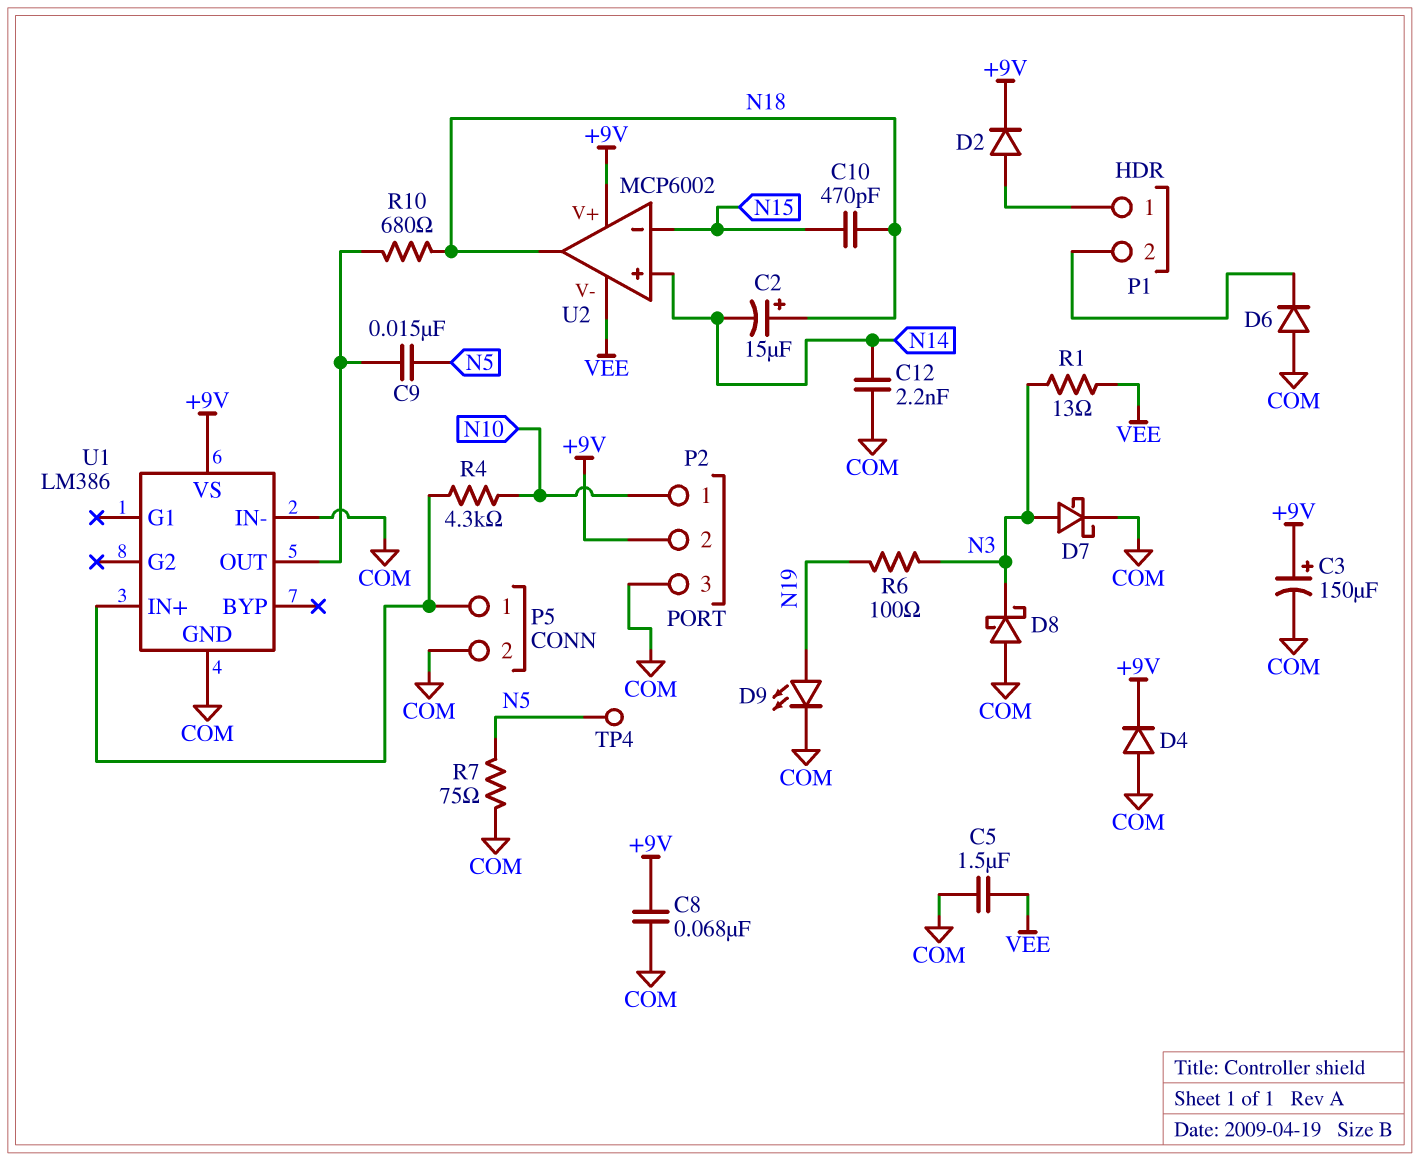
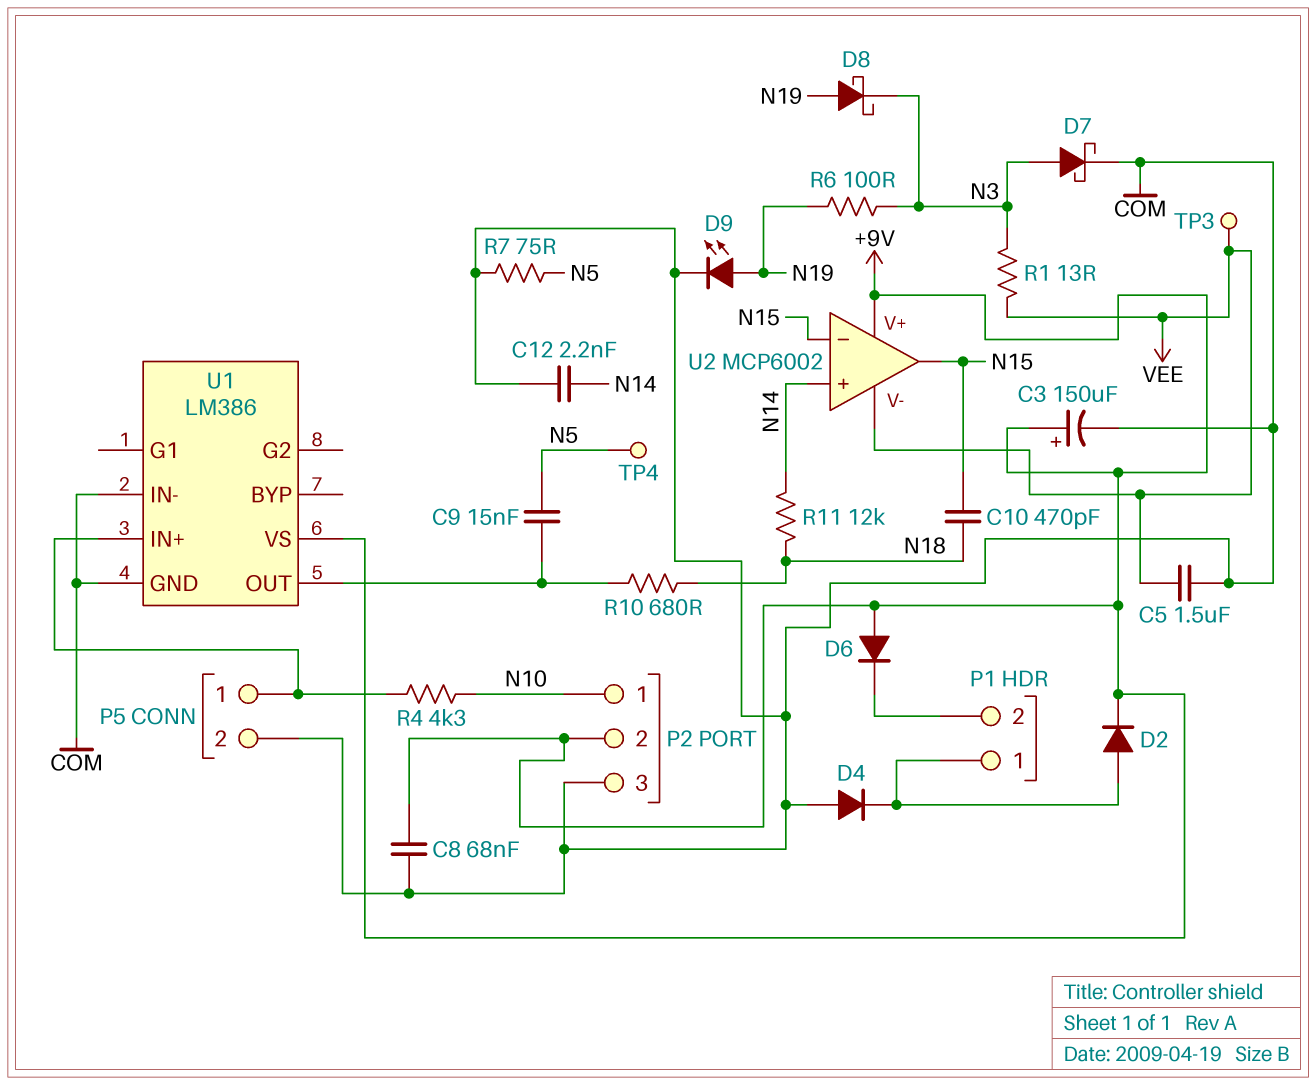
C2: 15uF (plus N18, minus N14) -> none
D4: diode (A COM, K +9V) -> diode (A COM, K P1/1)
D6: diode (A COM, K P1/2) -> diode (A +9V, K P1/2)
D8: schottky (A COM, K N3) -> schottky (A N19, K N3)
R11: none -> 12k (N14, N18)
TP3: none -> test point (VEE)
U2 pin out: N18 -> N15

